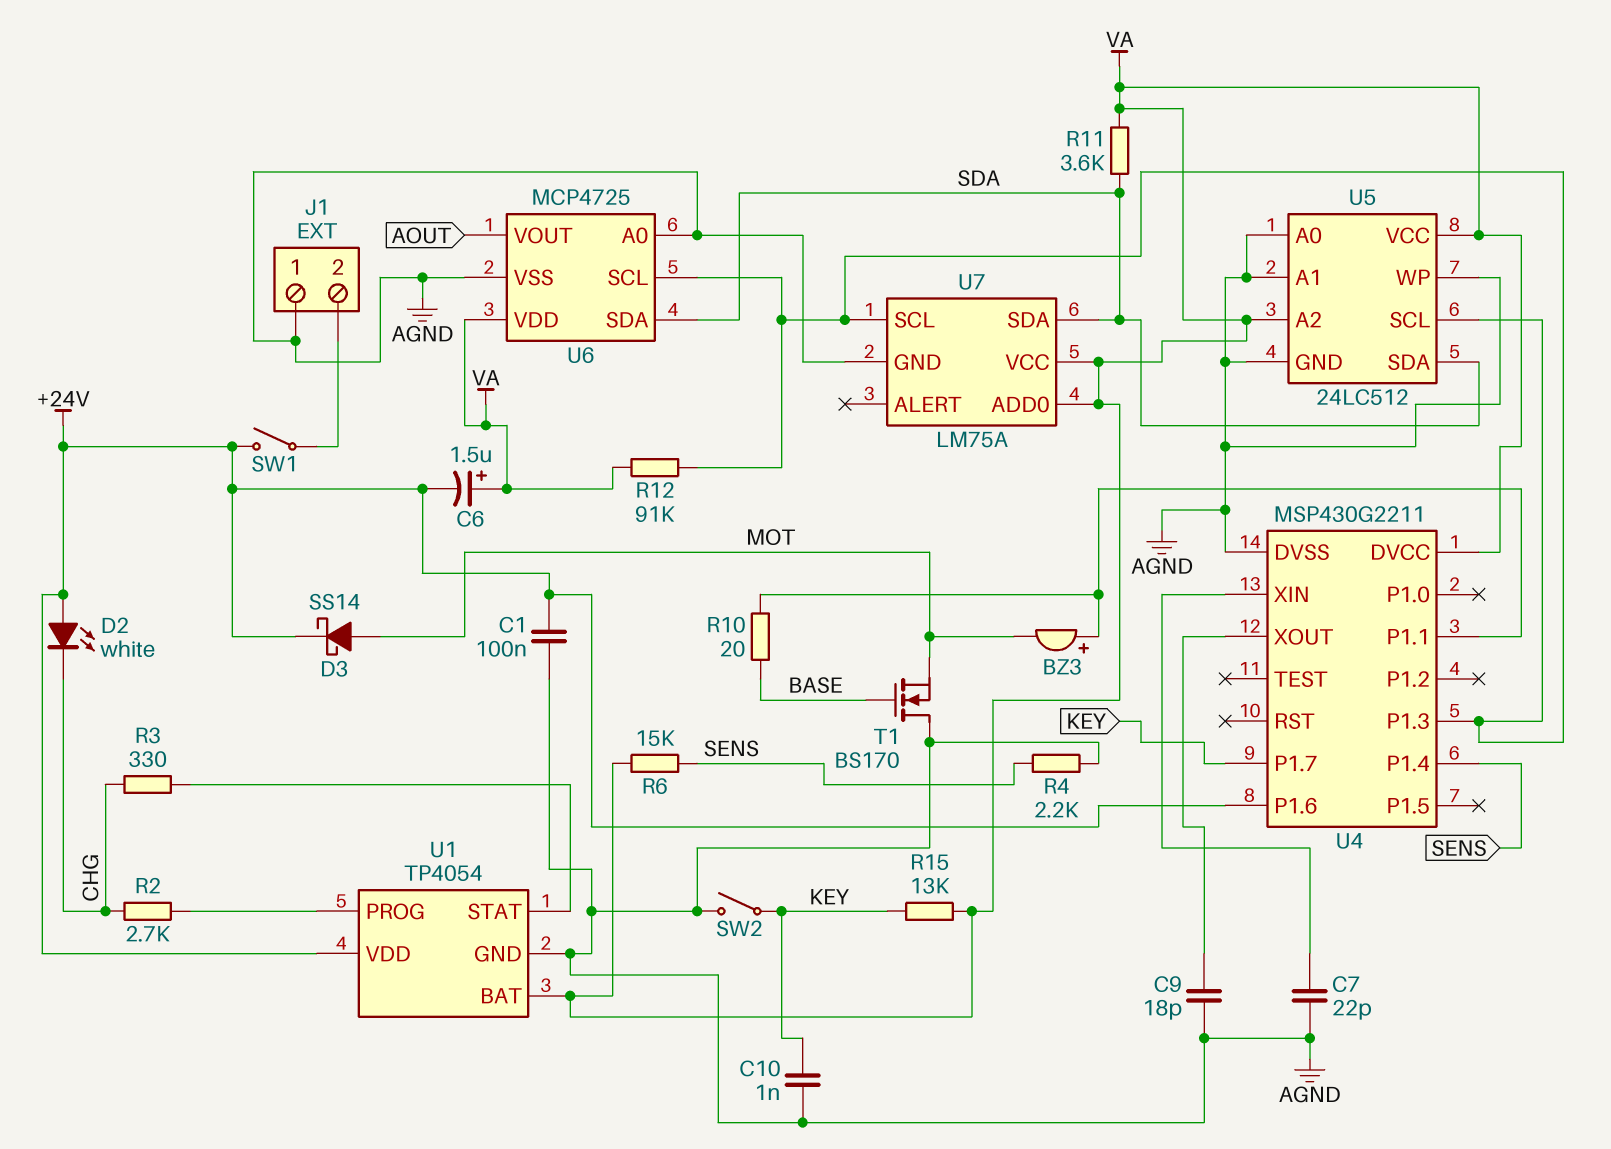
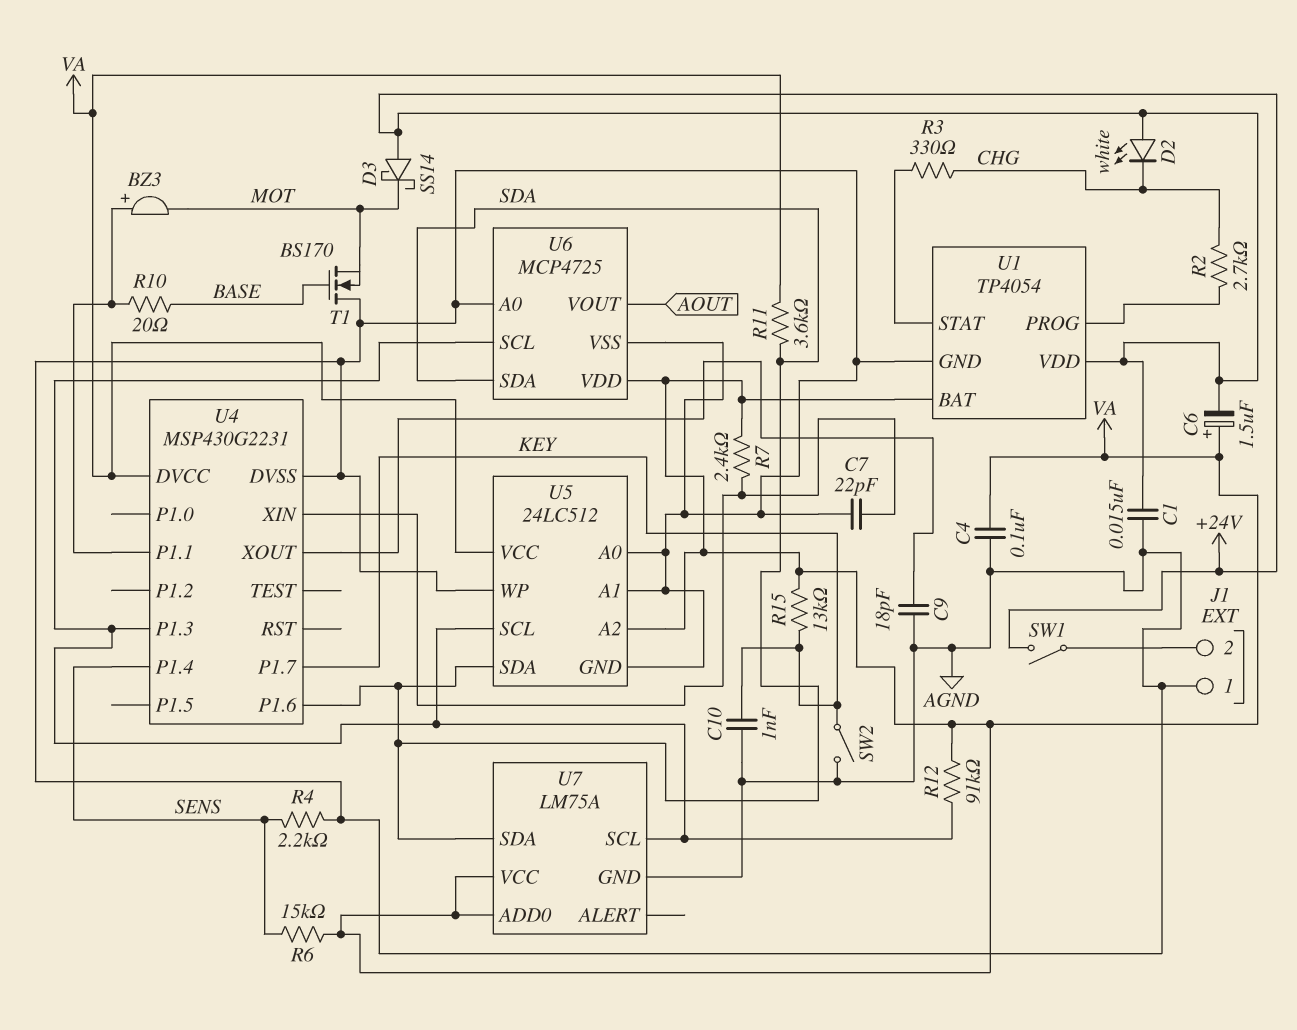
C1: 100nF (+24V, AGND) -> 15nF (+24V, AGND)
C4: none -> 100nF (AGND, VA)
D3: schottky SS14 (A MOT, K +24V) -> schottky SS14 (A +24V, K MOT)
R7: none -> 2.4k (U4/XIN, VA)
U4: MSP430G2211 -> MSP430G2231
U4 pin P1.6: +24V -> SDA

